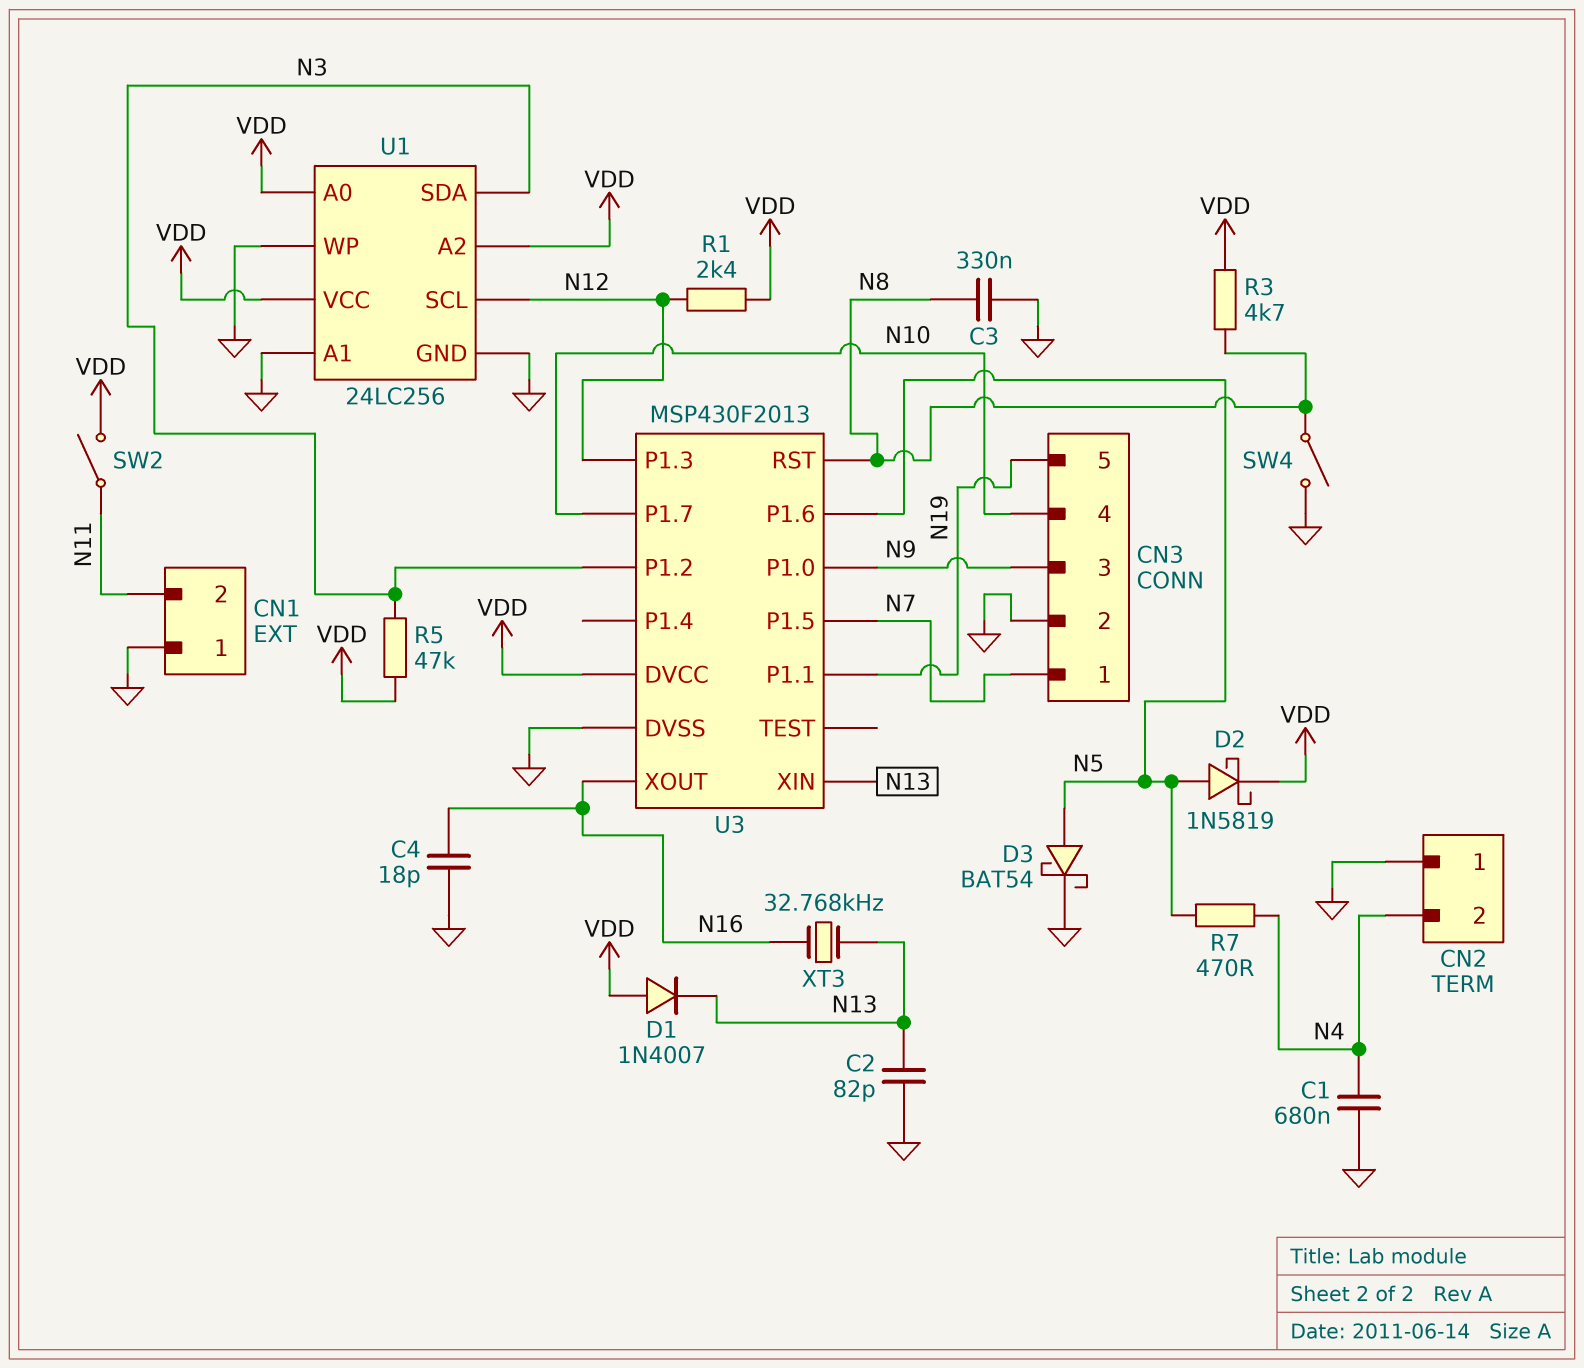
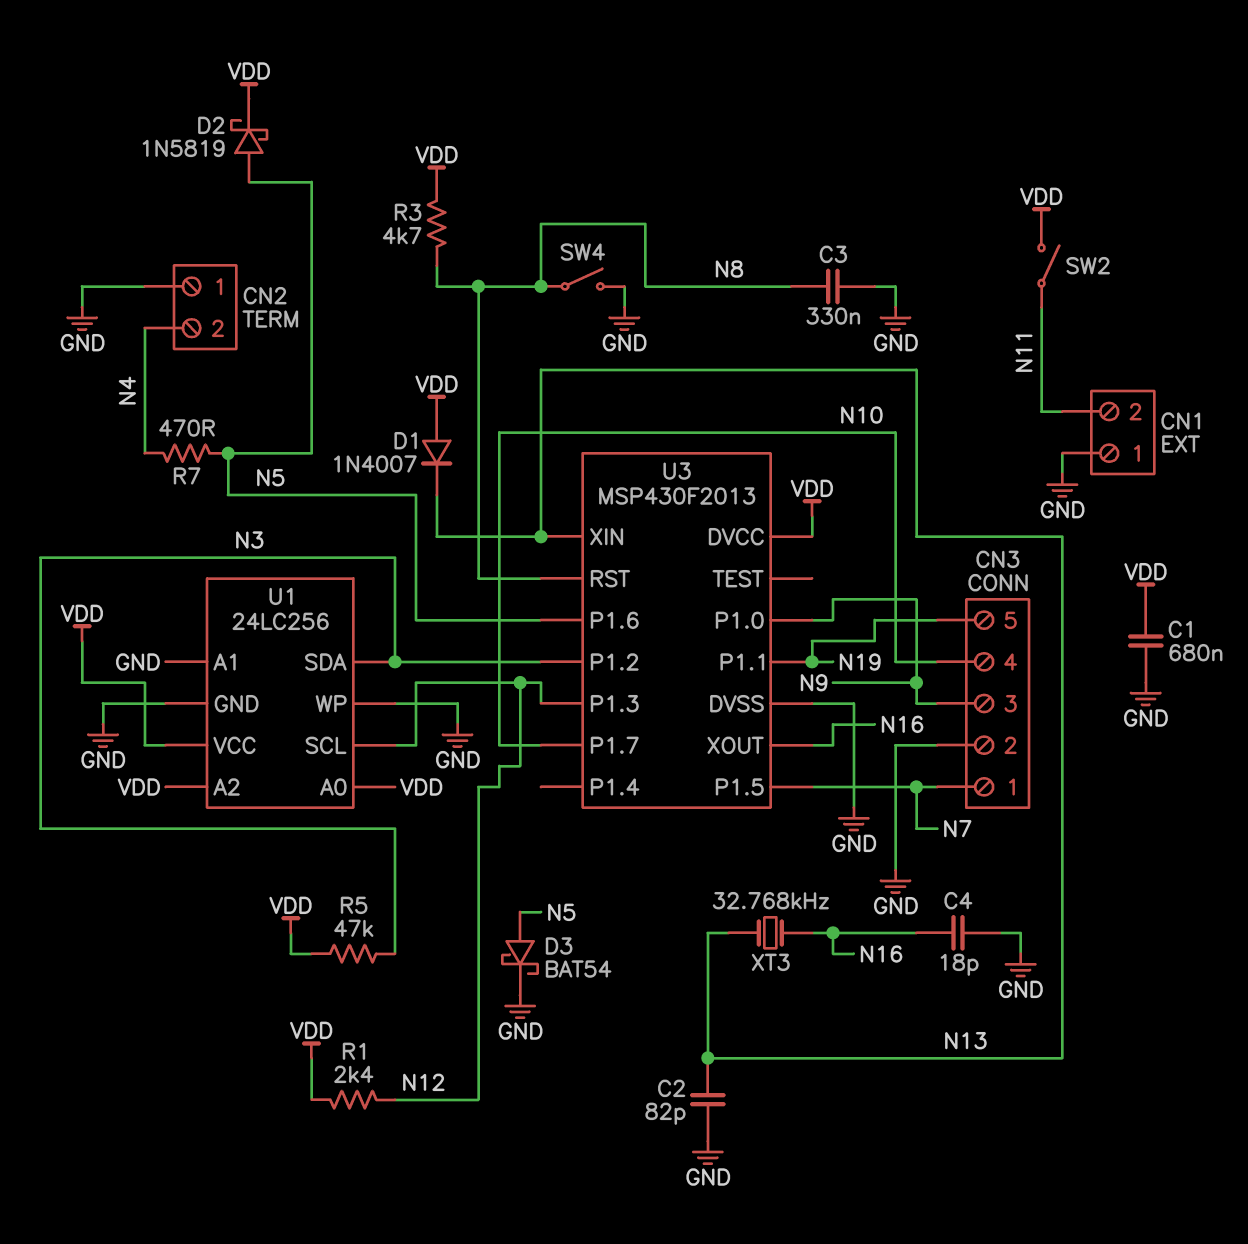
C1: 680nF (GND, N4) -> 680nF (GND, VDD)

